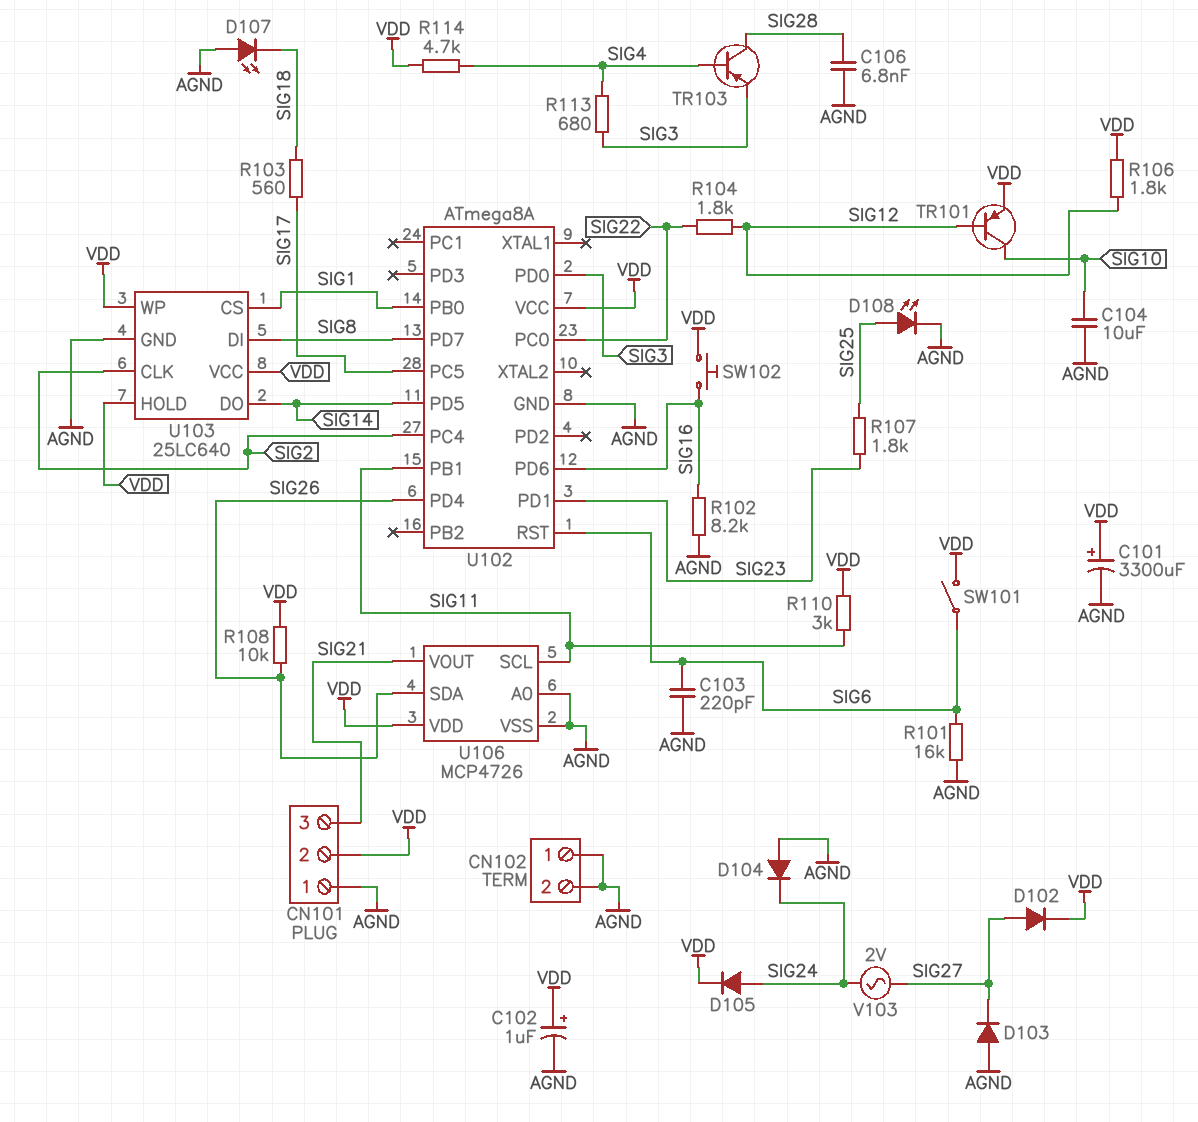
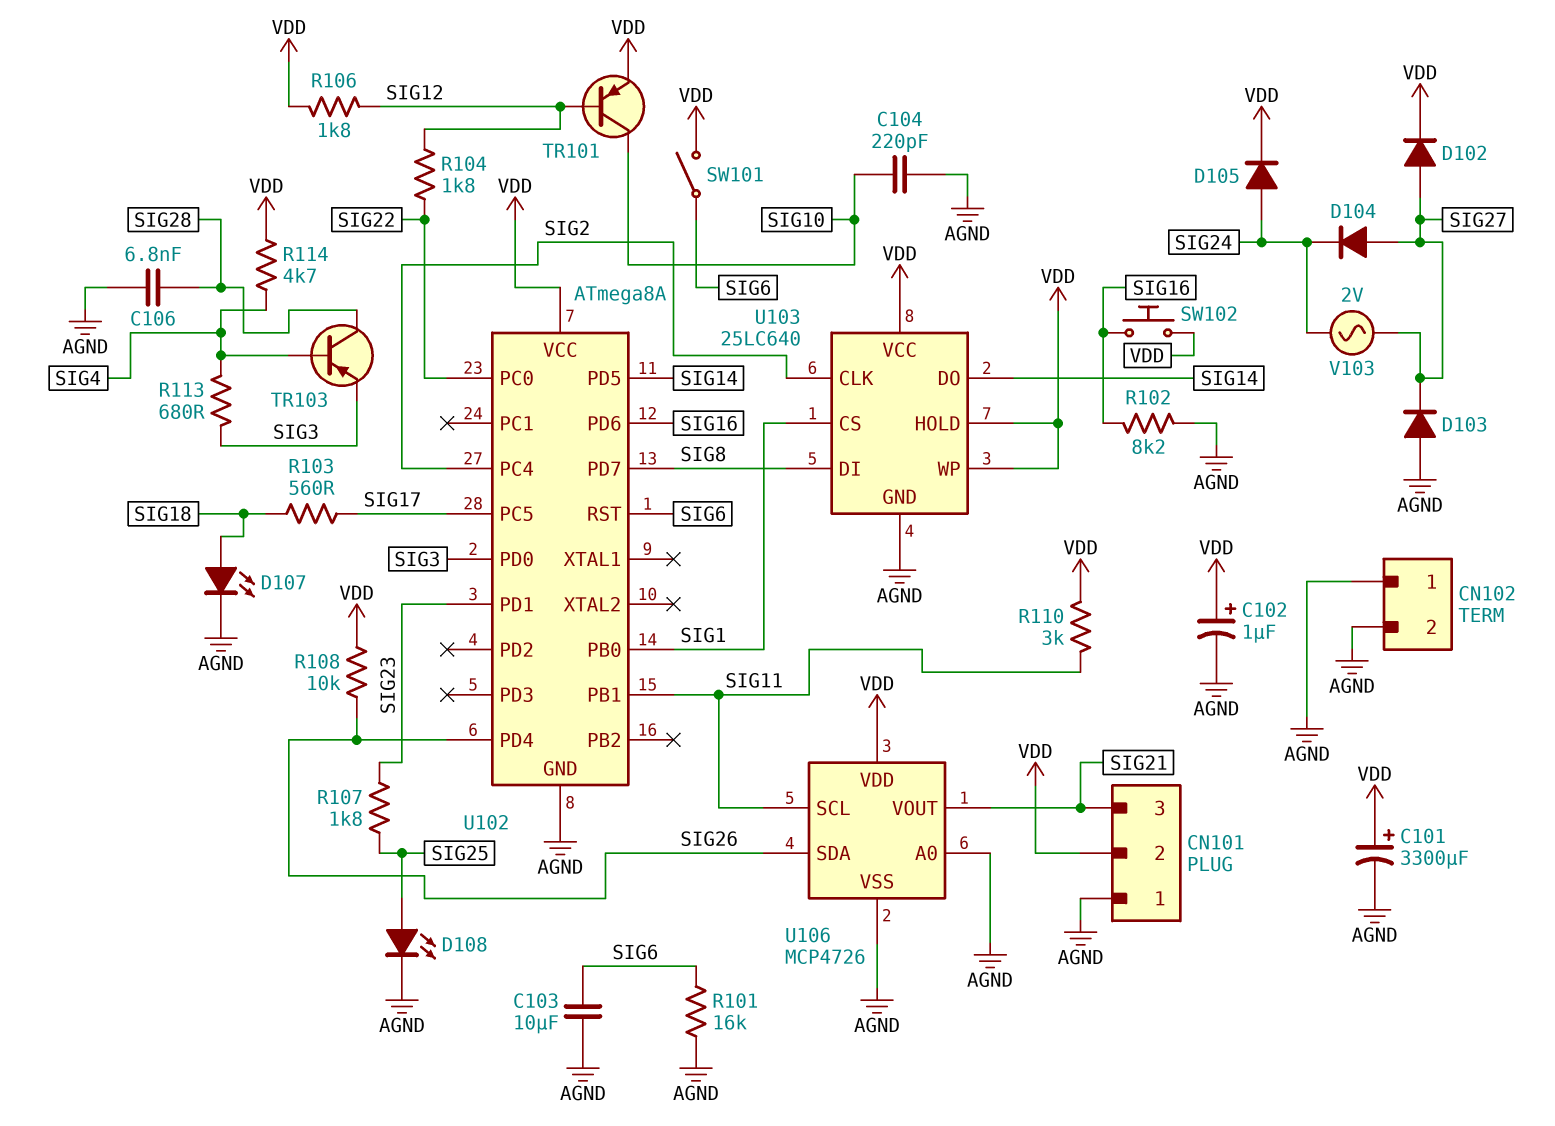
C103: 220pF (AGND, SIG6) -> 10uF (AGND, SIG6)
C104: 10uF (AGND, SIG10) -> 220pF (AGND, SIG10)
D104: diode (A AGND, K SIG24) -> diode (A SIG27, K SIG24)
D107: LED (A AGND, K SIG18) -> LED (A SIG18, K AGND)

